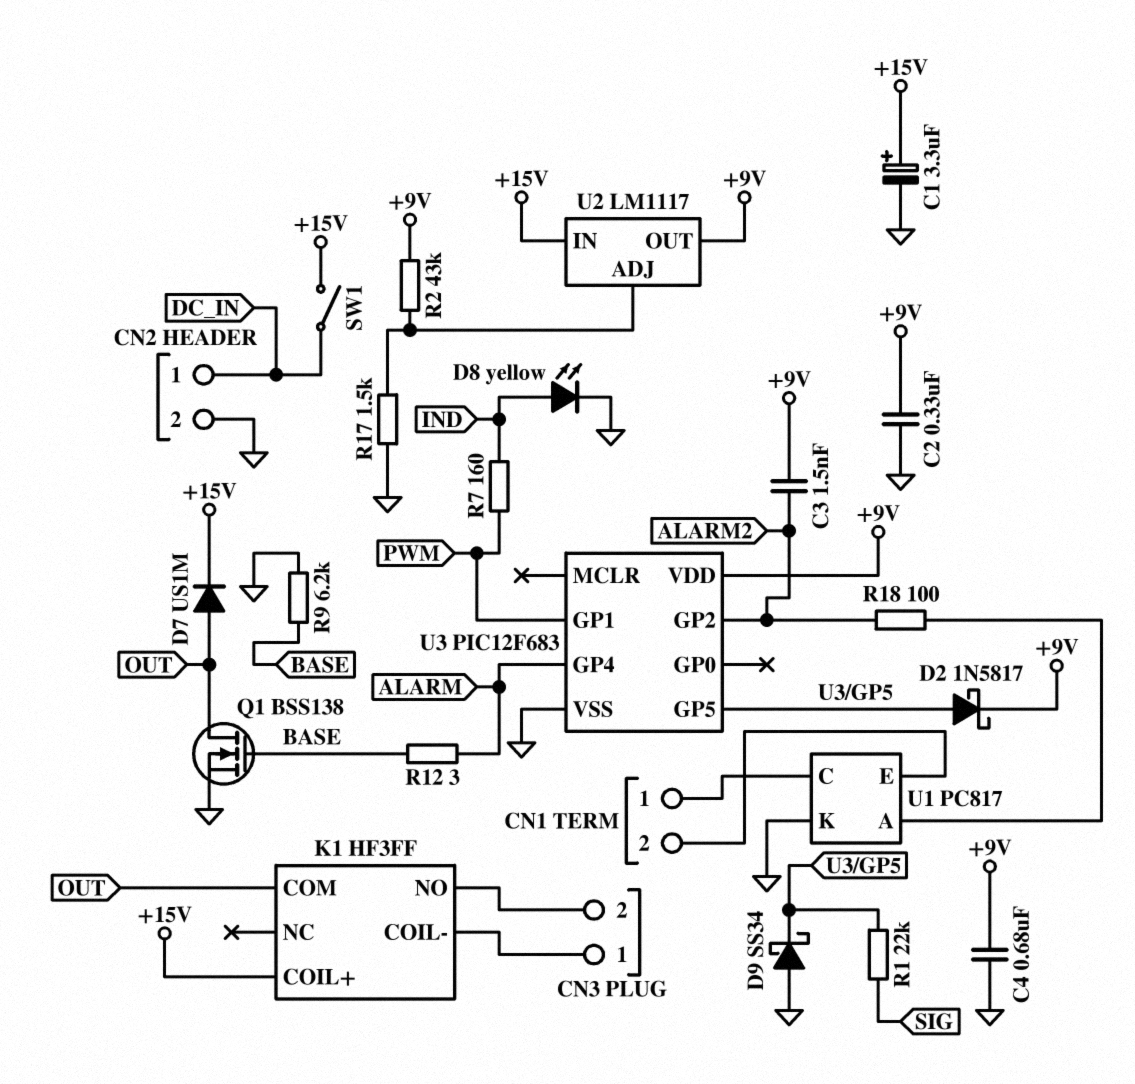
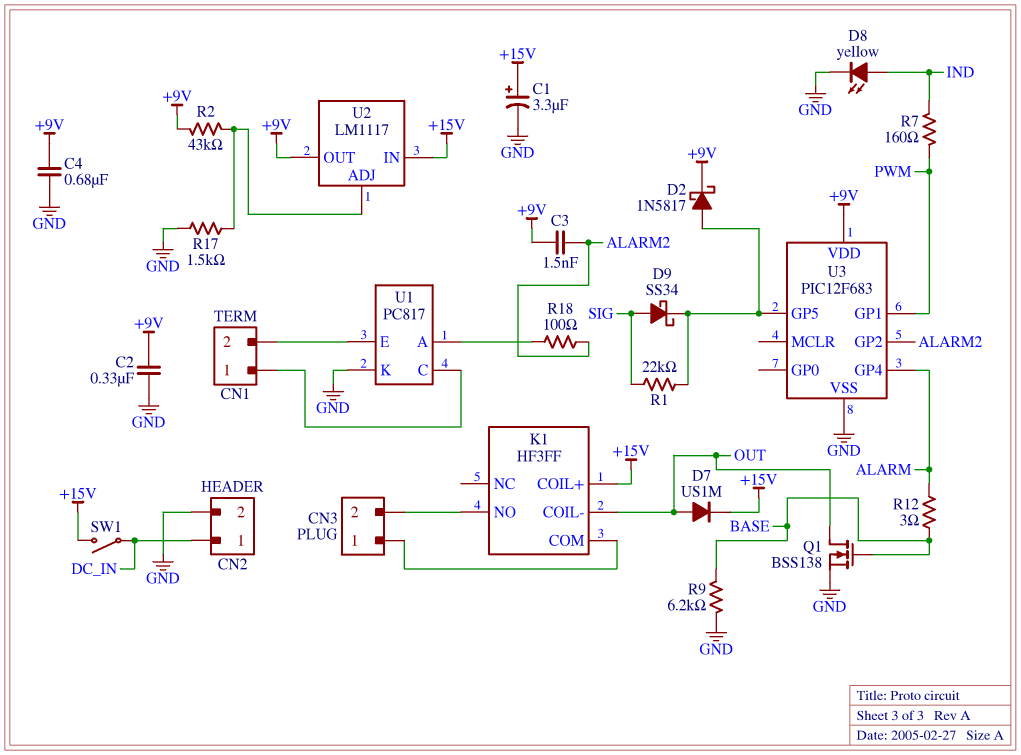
D9: schottky SS34 (A GND, K U3/GP5) -> schottky SS34 (A SIG, K U3/GP5)
K1 pin COIL-: CN3/1 -> OUT
K1 pin COM: OUT -> CN3/1

